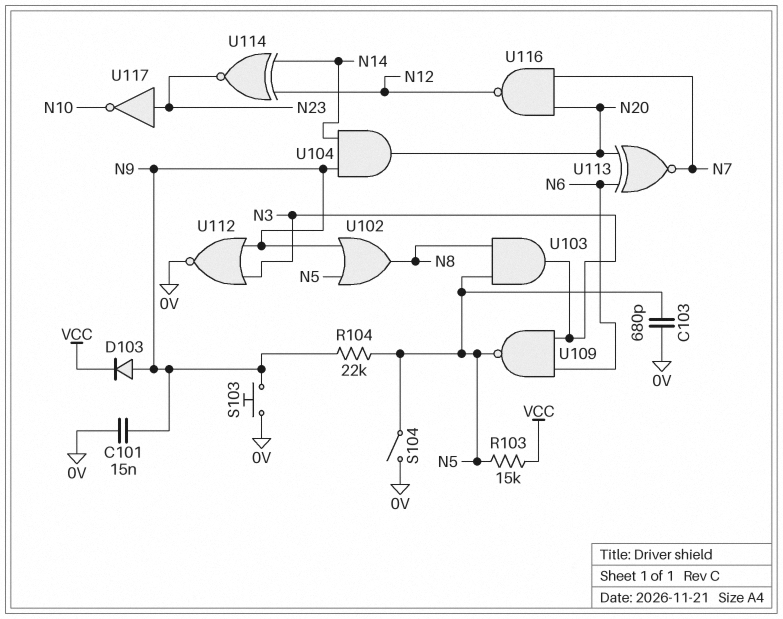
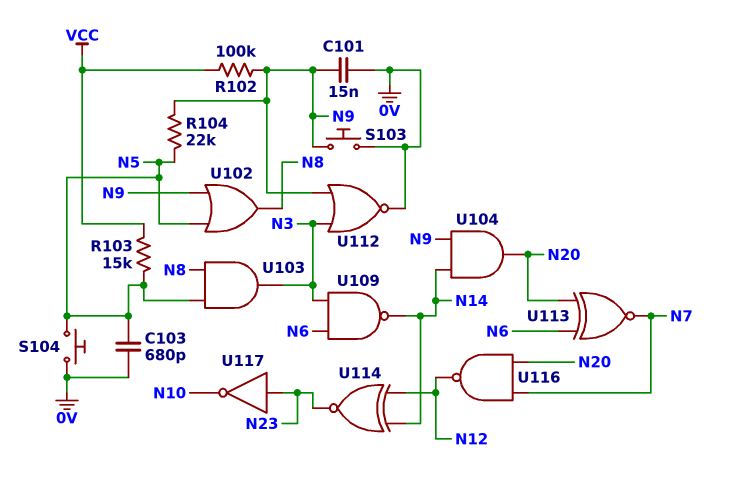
D103: diode (A N9, K VCC) -> none
R102: none -> 100k (N9, VCC)
S104: switch (0V, N5) -> button (0V, N5)
U109: NAND (in N3, in N6, out N5) -> NAND (in N3, in N6, out N14)

